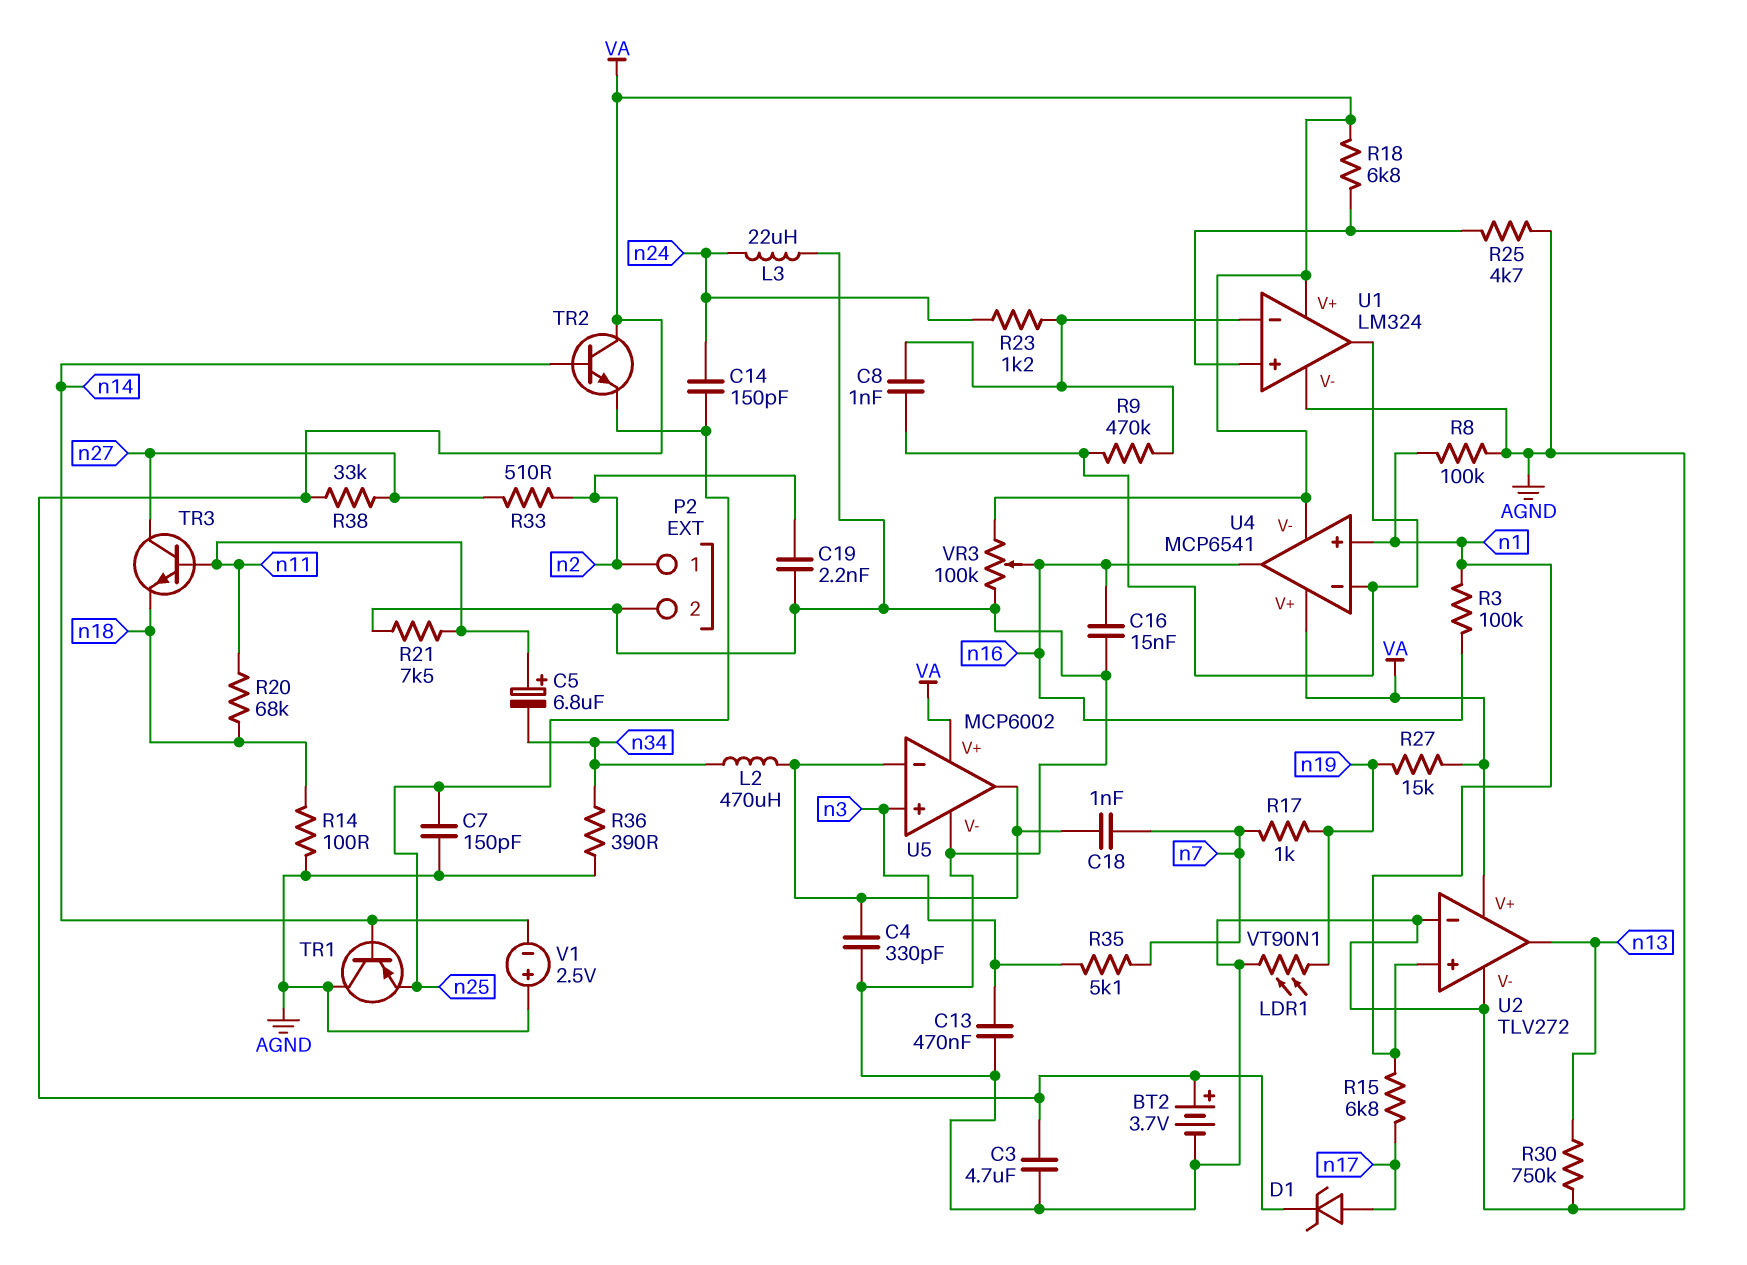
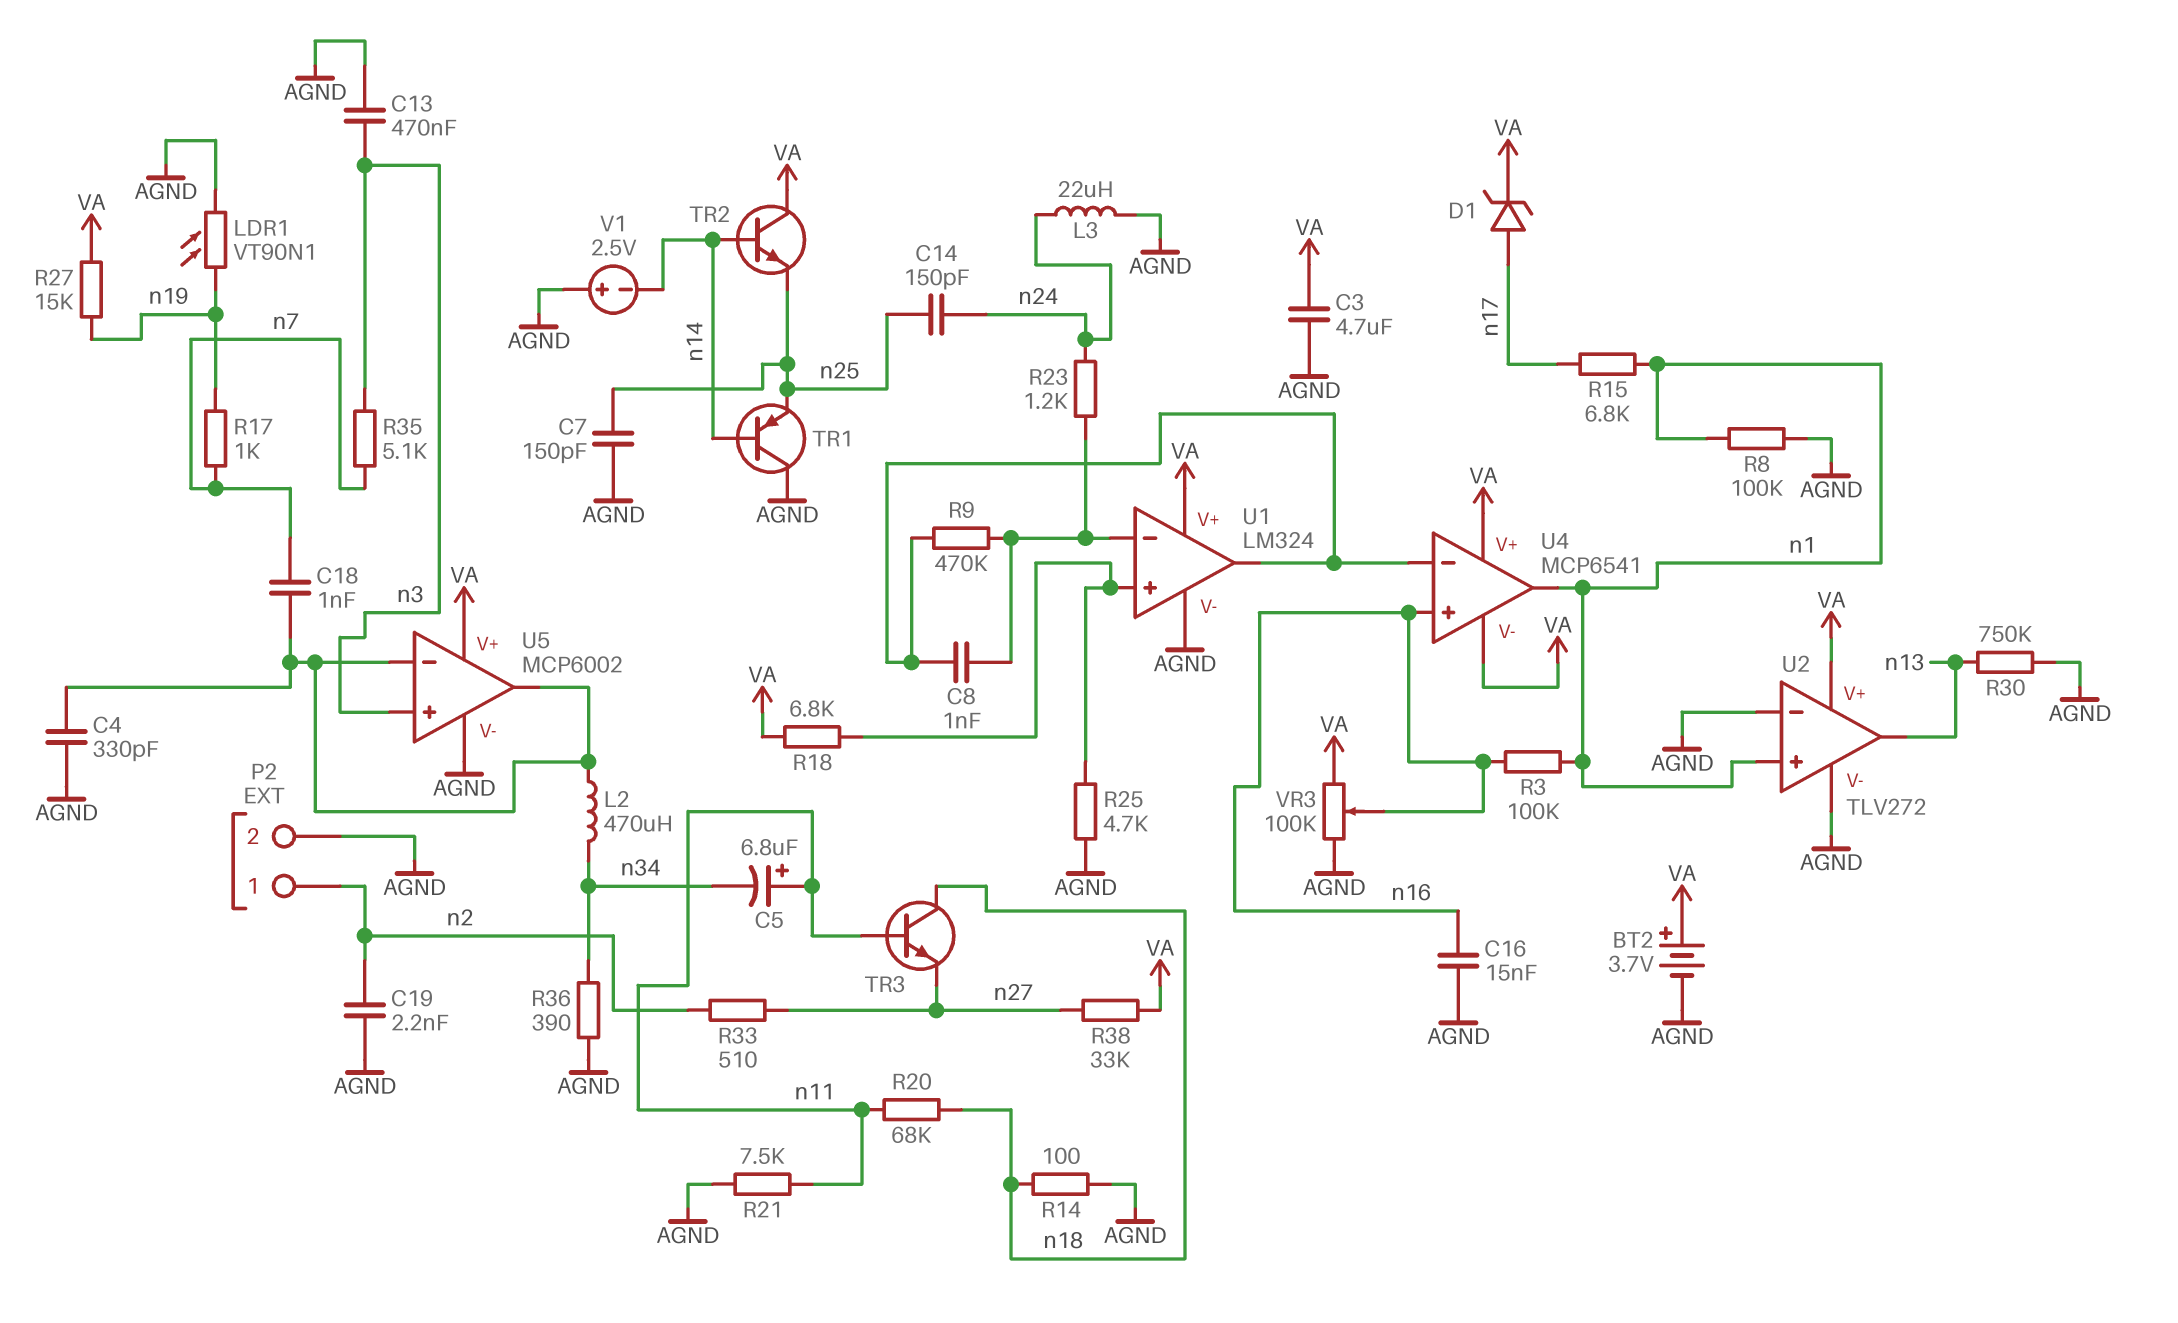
TR3: NPN (B n11, C n27, E n18) -> NPN (B n11, C n18, E n27)
U4 pin in+: n1 -> n16
U4 pin out: n16 -> n1

